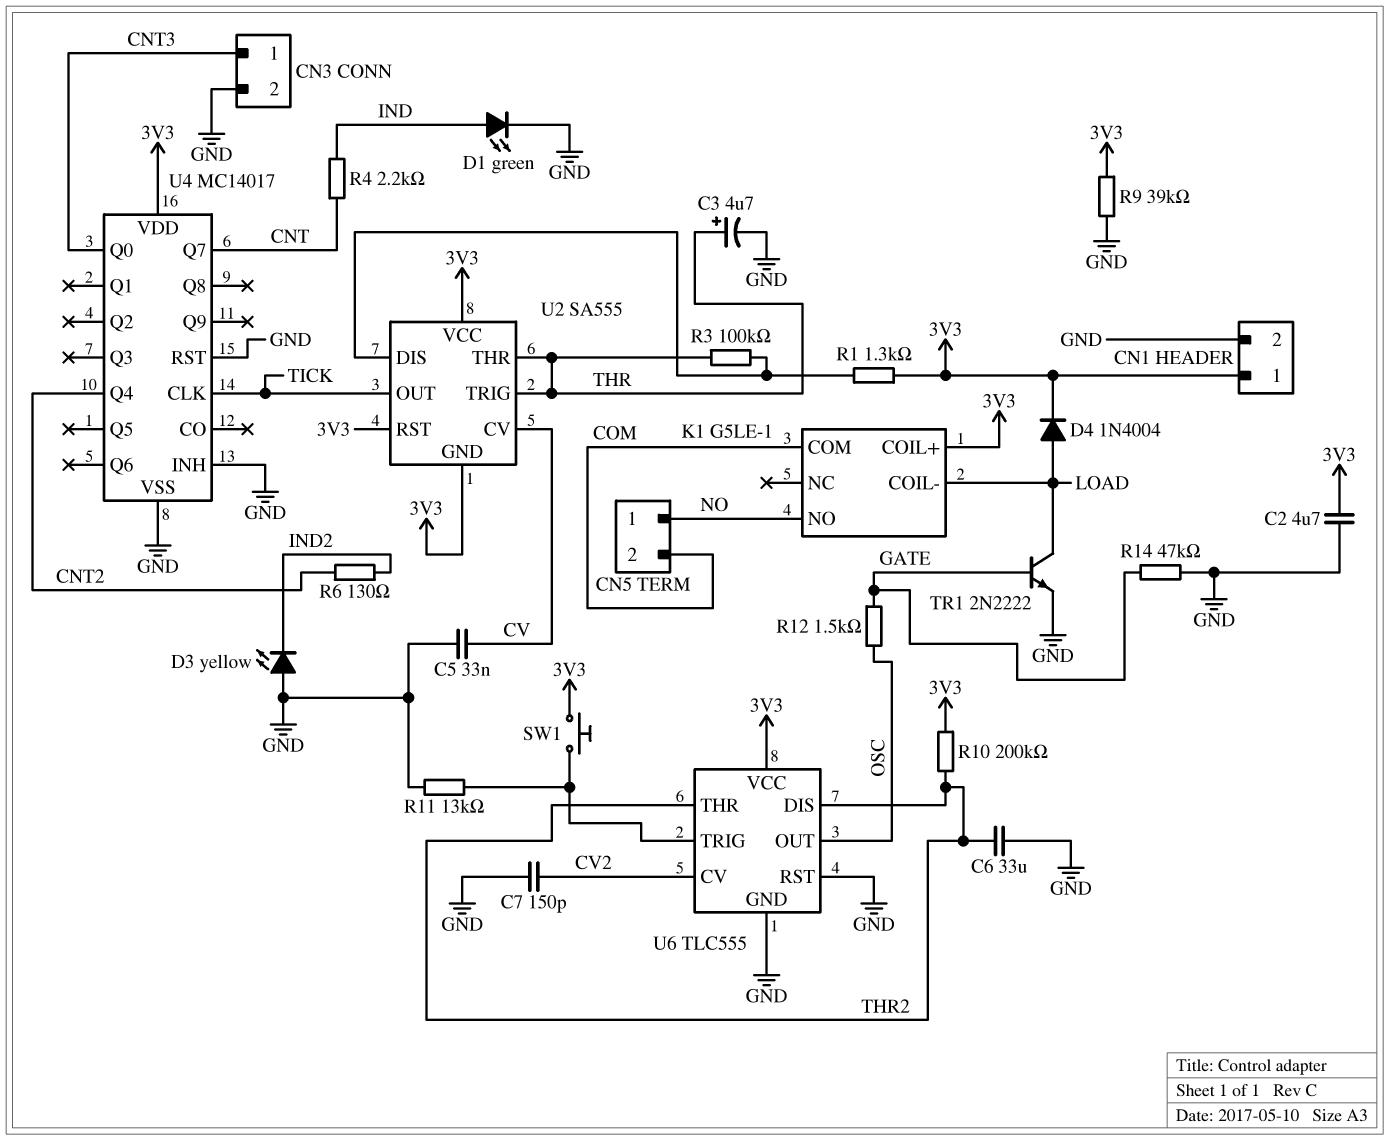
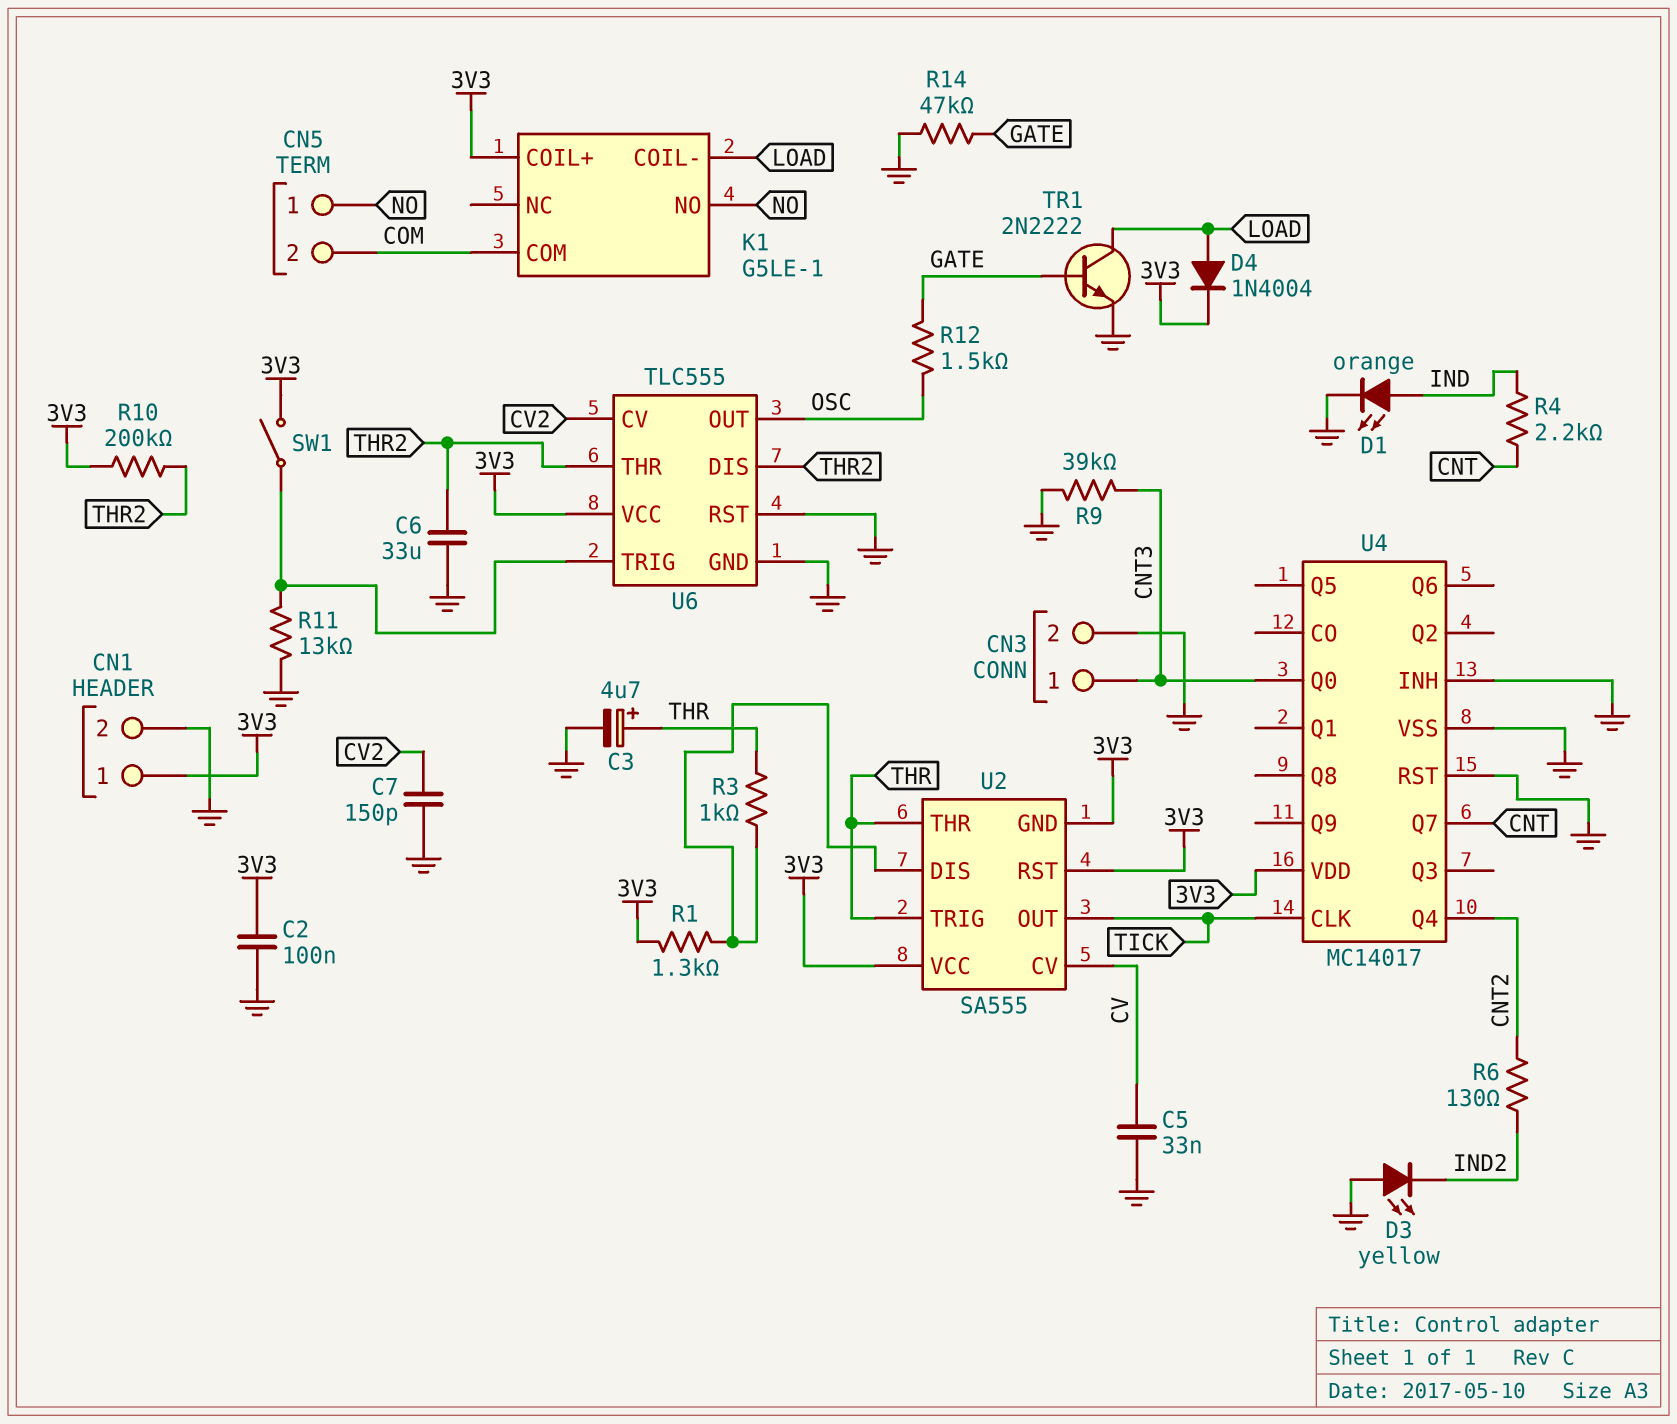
C2: 4.7uF (3V3, GND) -> 100nF (3V3, GND)
D1: LED green (A IND, K GND) -> LED orange (A IND, K GND)
R3: 100k (THR, U2/DIS) -> 1k (THR, U2/DIS)
R9: 39k (3V3, GND) -> 39k (CNT3, GND)
SW1: button (3V3, U6/TRIG) -> switch (3V3, U6/TRIG)

